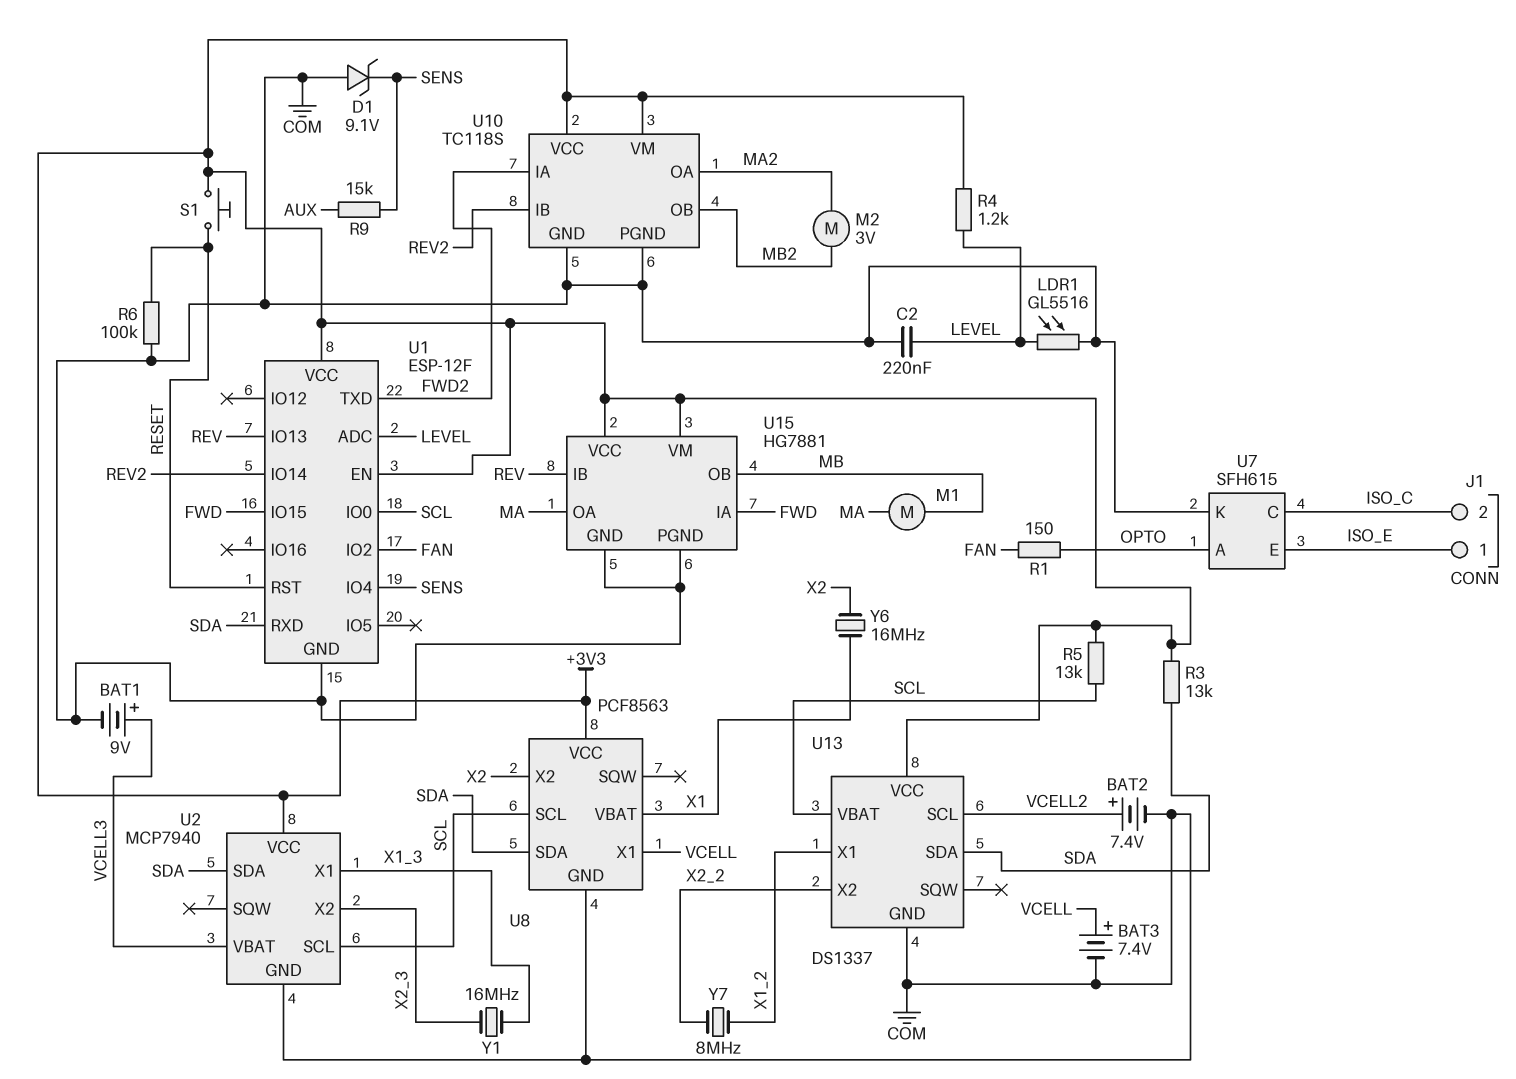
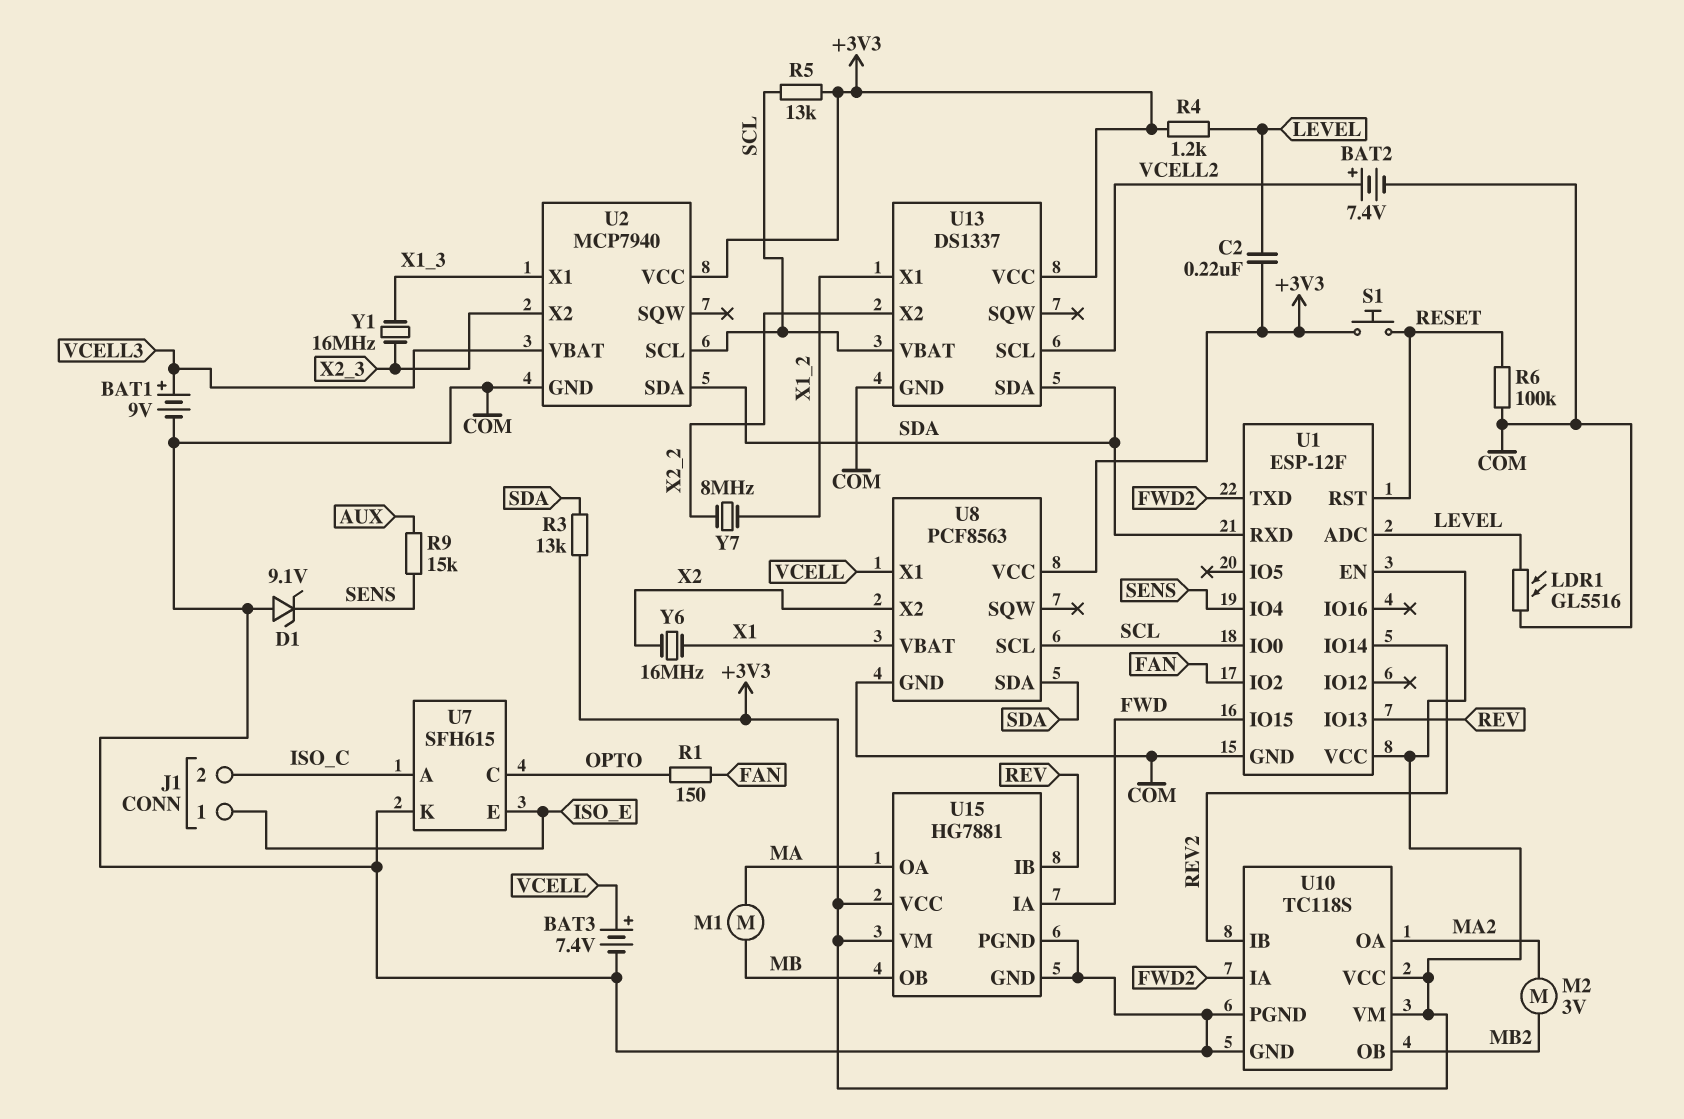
C2: 220nF (COM, LEVEL) -> 220nF (+3V3, LEVEL)
U7 pin A: OPTO -> ISO_C
U7 pin C: ISO_C -> OPTO

